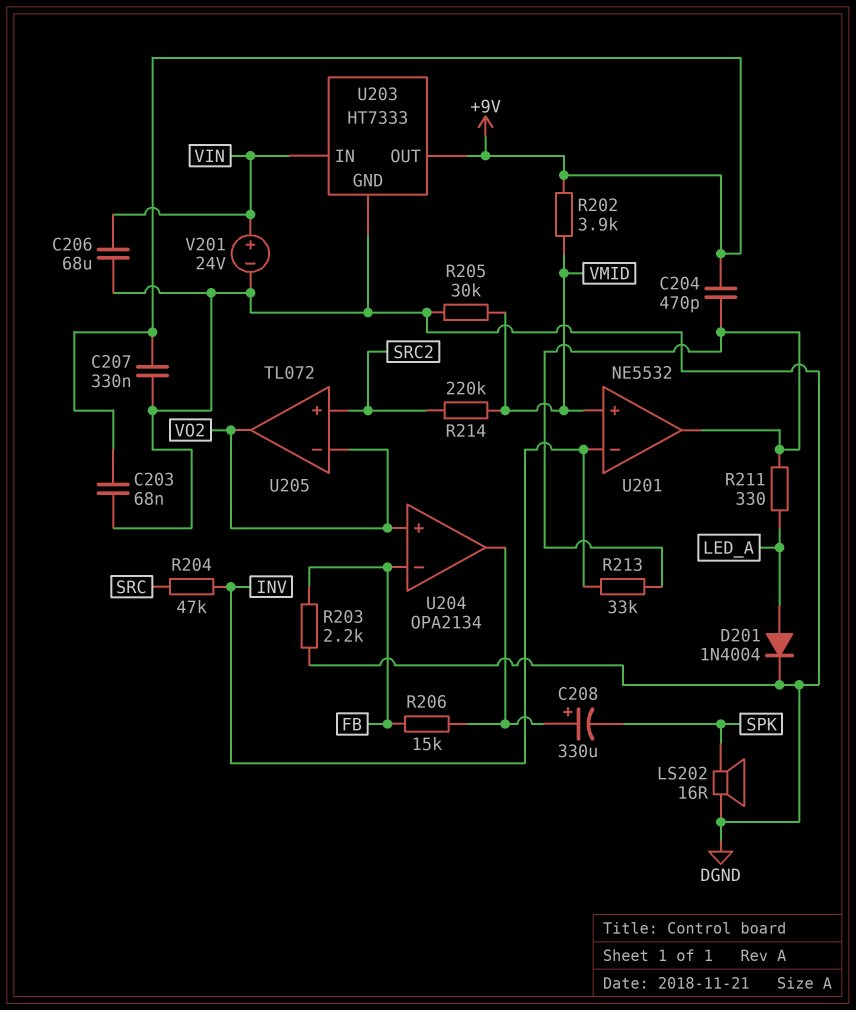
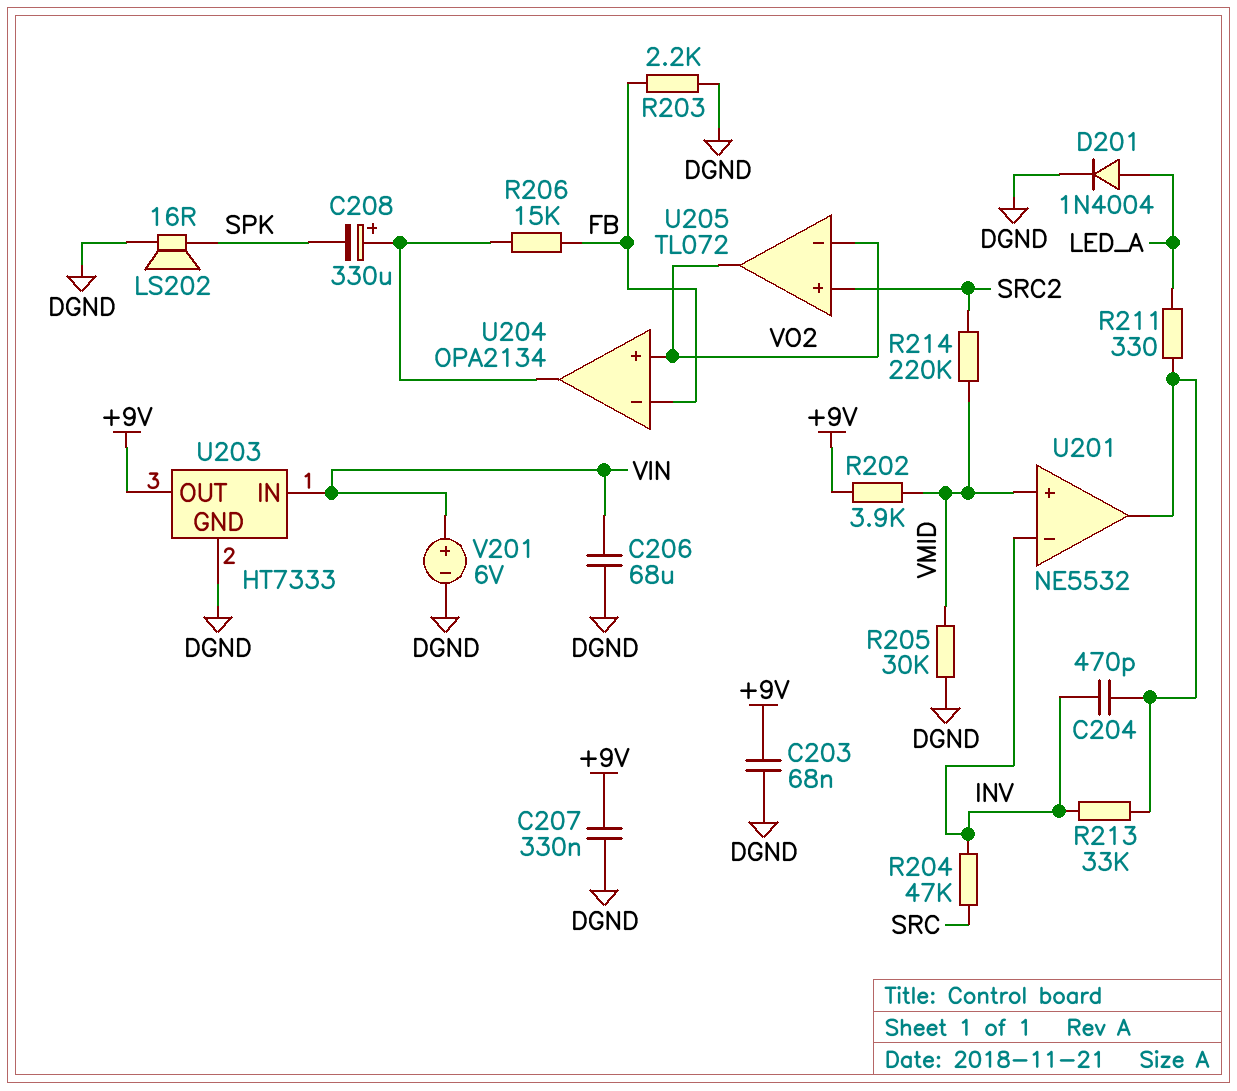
C204: 470pF (+9V, U201/out) -> 470pF (INV, U201/out)
V201: 24V (plus VIN, minus DGND) -> 6V (plus VIN, minus DGND)

